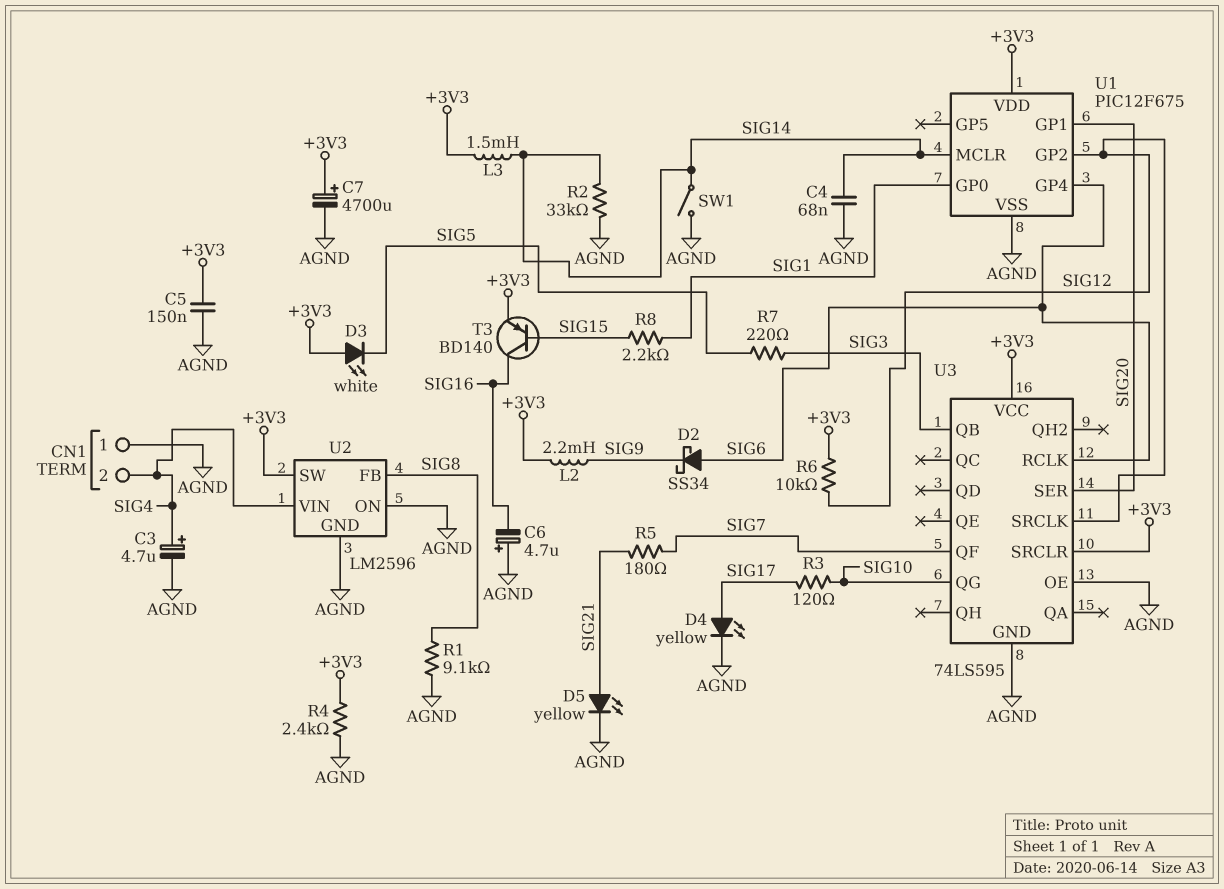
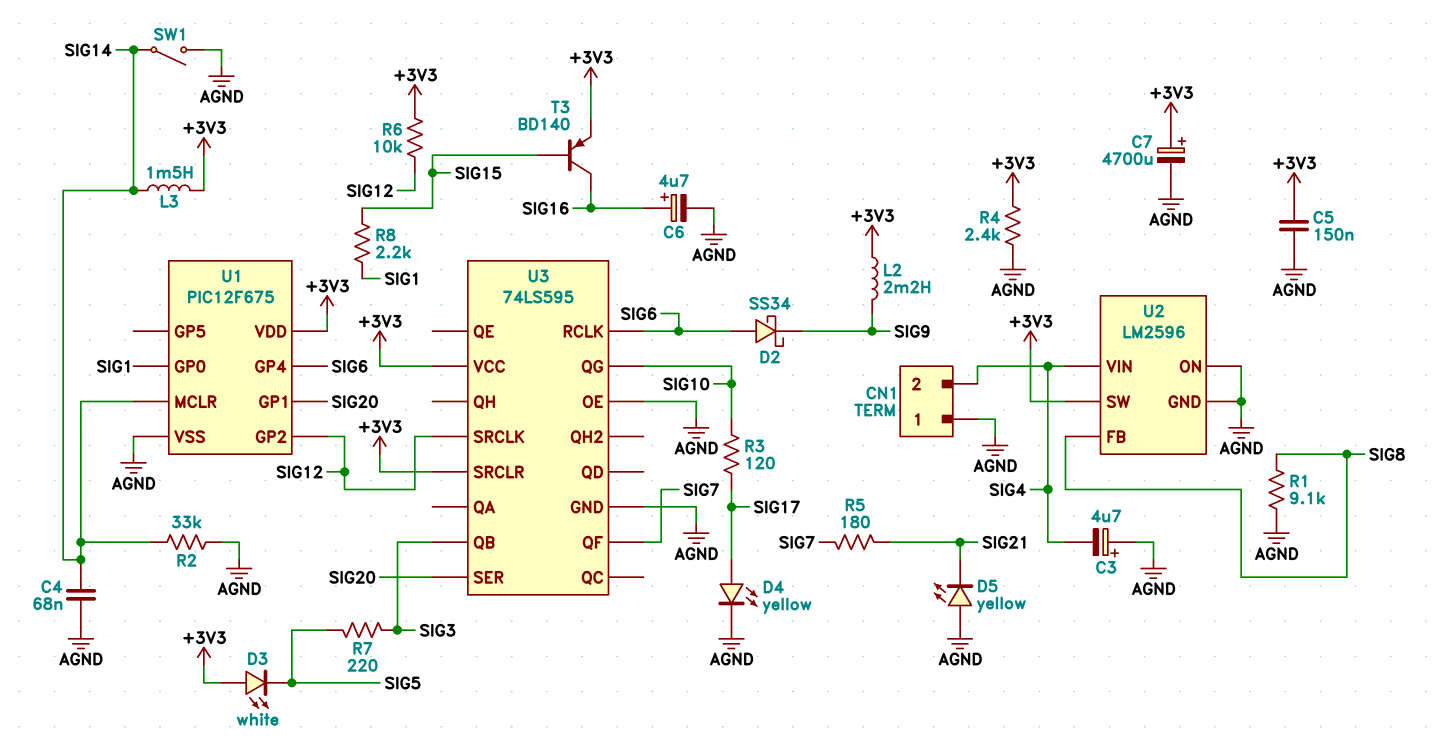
C3: 4.7uF (plus SIG4, minus AGND) -> 4.7uF (plus AGND, minus SIG4)
C6: 4.7uF (plus AGND, minus SIG16) -> 4.7uF (plus SIG16, minus AGND)
D5: LED yellow (A SIG21, K AGND) -> LED yellow (A AGND, K SIG21)

